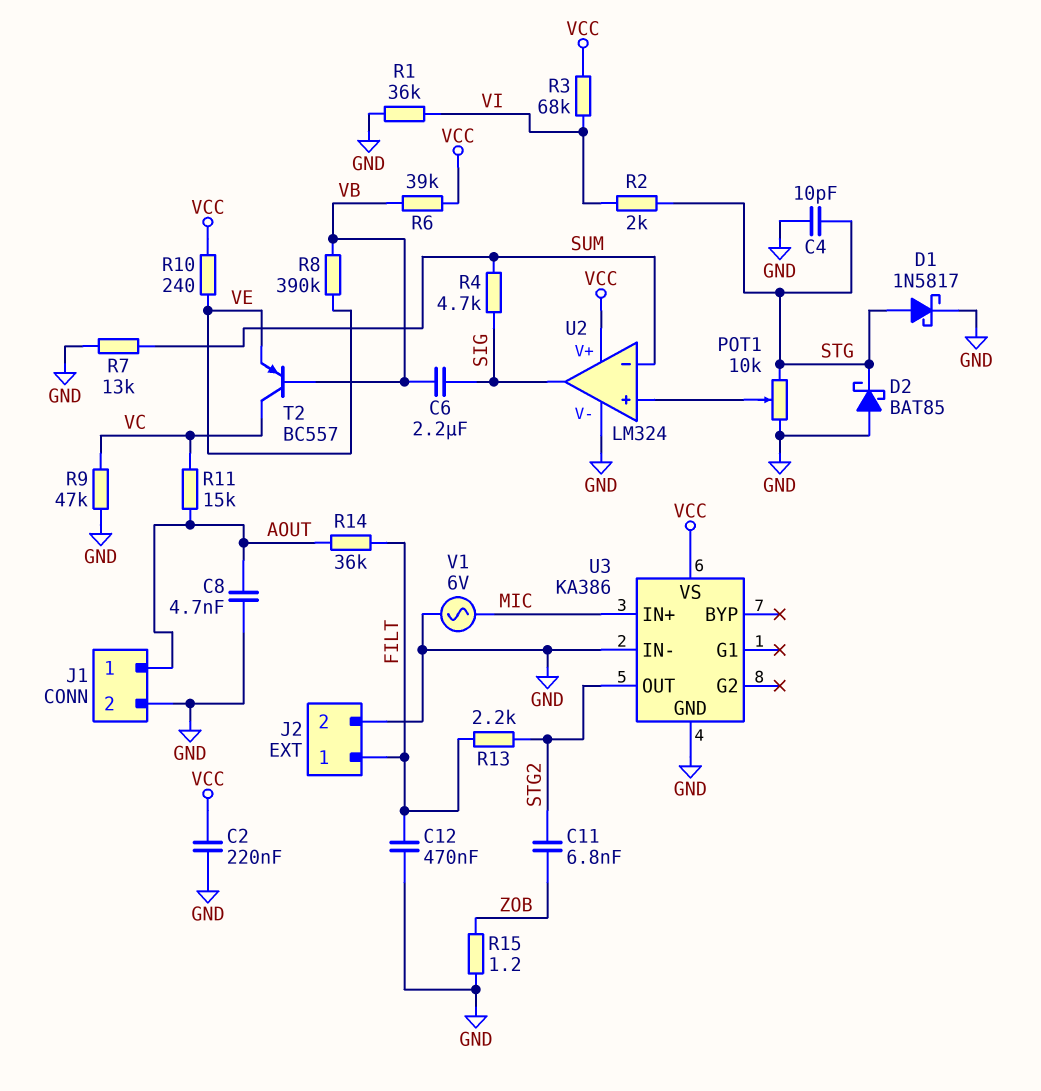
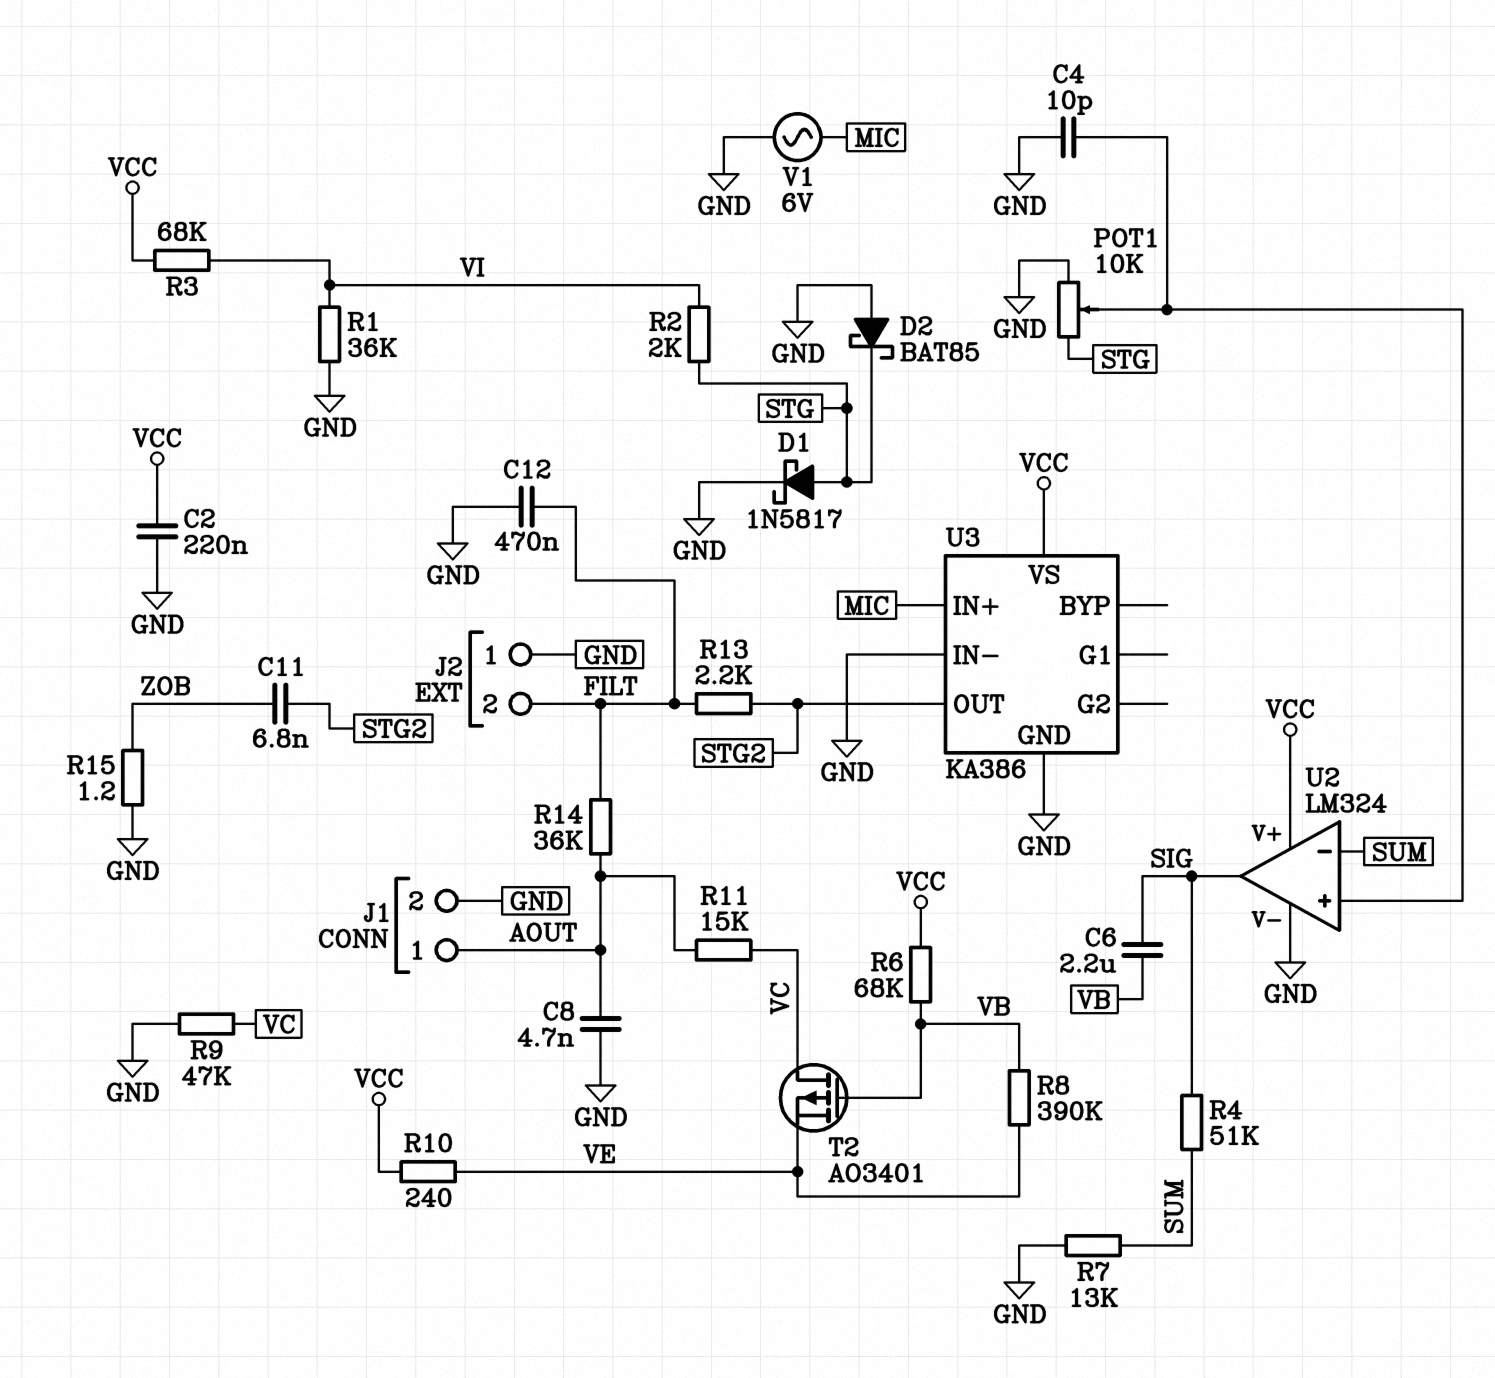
C4: 10pF (GND, STG) -> 10pF (GND, U2/in+)
J2 pin 1: FILT -> GND
J2 pin 2: GND -> FILT
R4: 4.7k (SIG, SUM) -> 51k (SIG, SUM)
R6: 39k (VB, VCC) -> 68k (VB, VCC)
T2: PNP BC557 (B VB, C VC, E VE) -> PMOS AO3401 (G VB, D VC, S VE)

